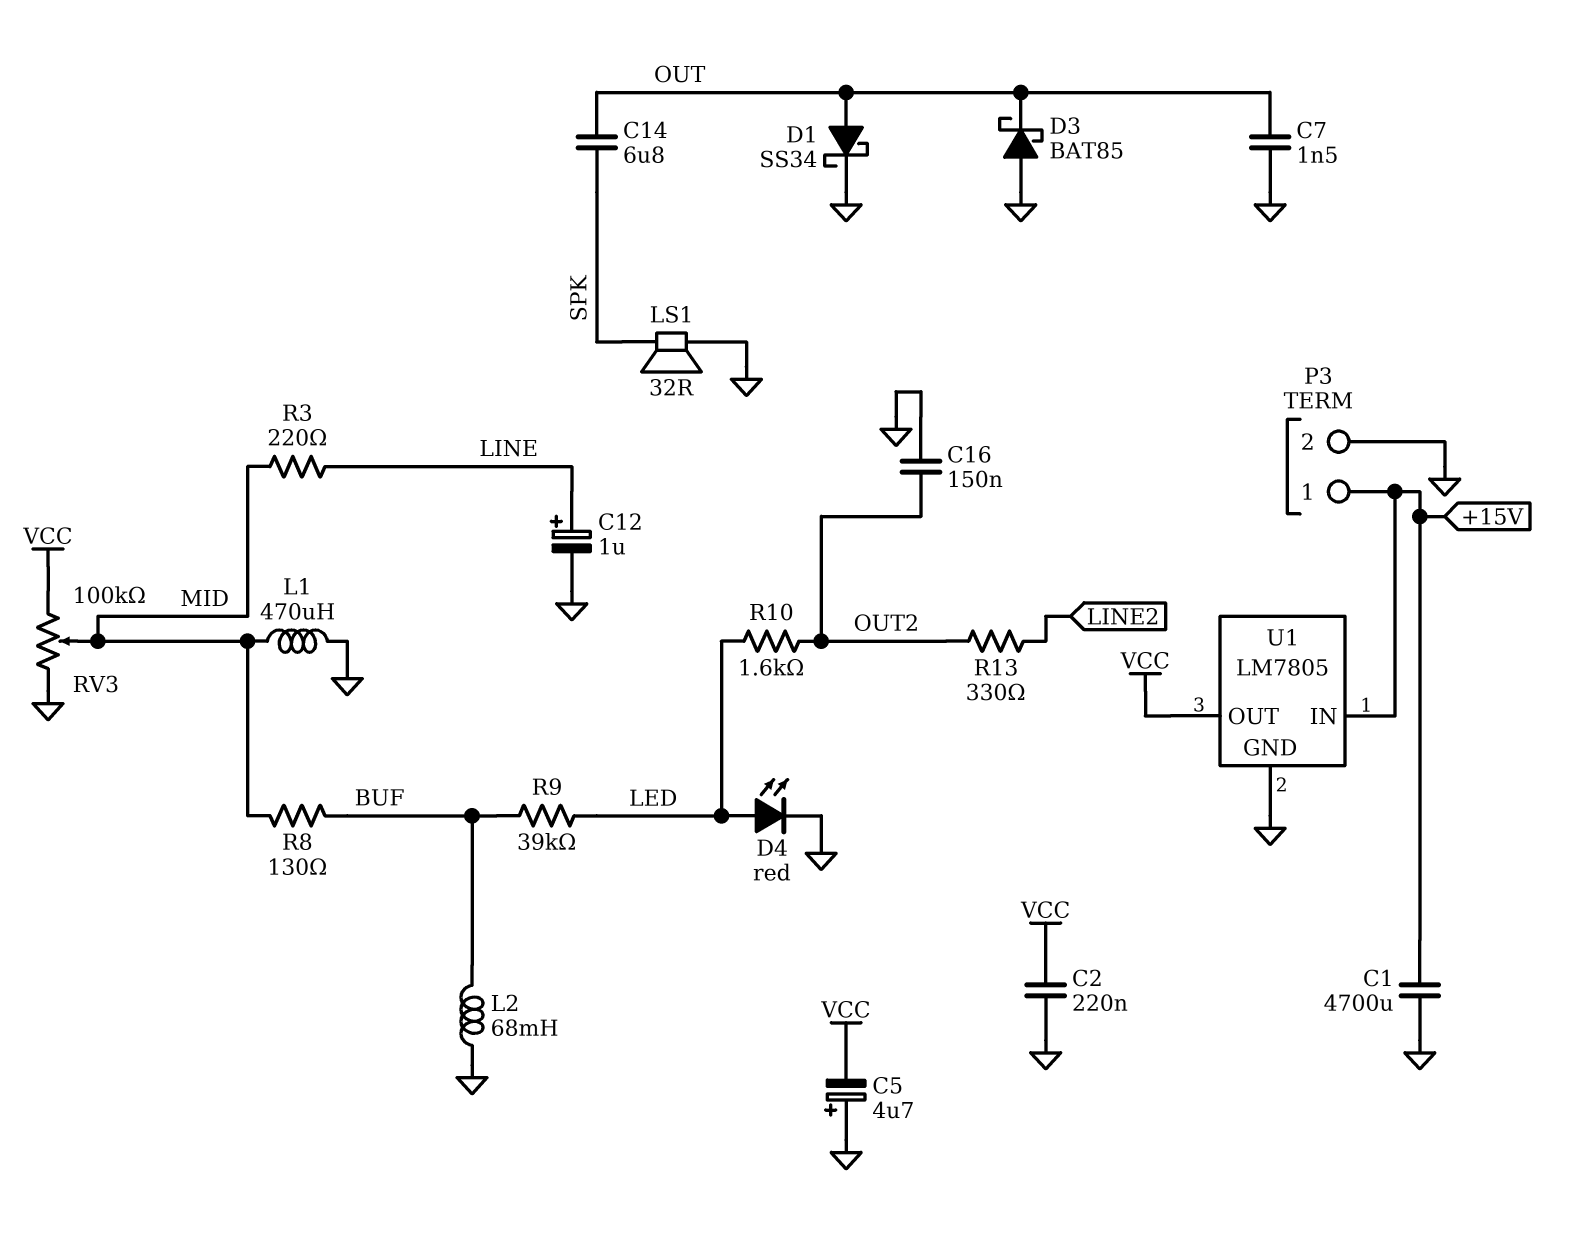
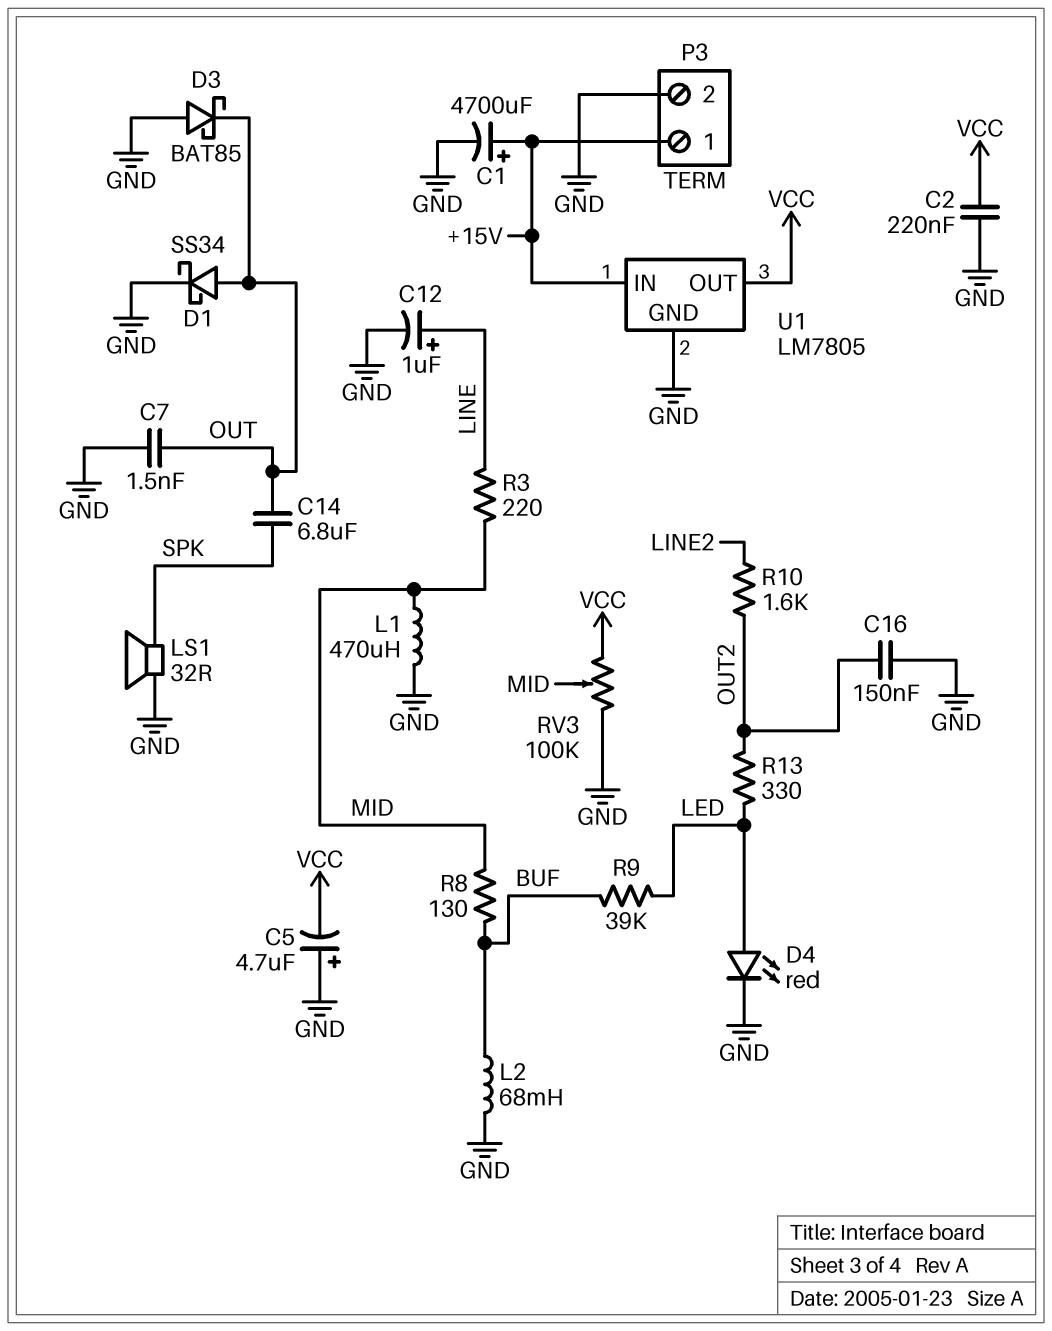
C1: 4700uF (+15V, GND) -> 4700uF (plus +15V, minus GND)
R10: 1.6k (LED, OUT2) -> 1.6k (LINE2, OUT2)
R13: 330 (LINE2, OUT2) -> 330 (LED, OUT2)

